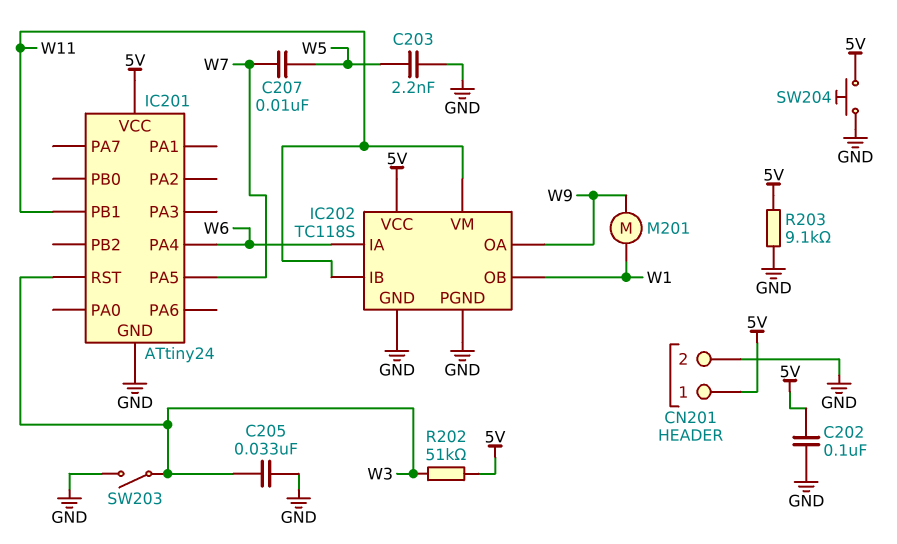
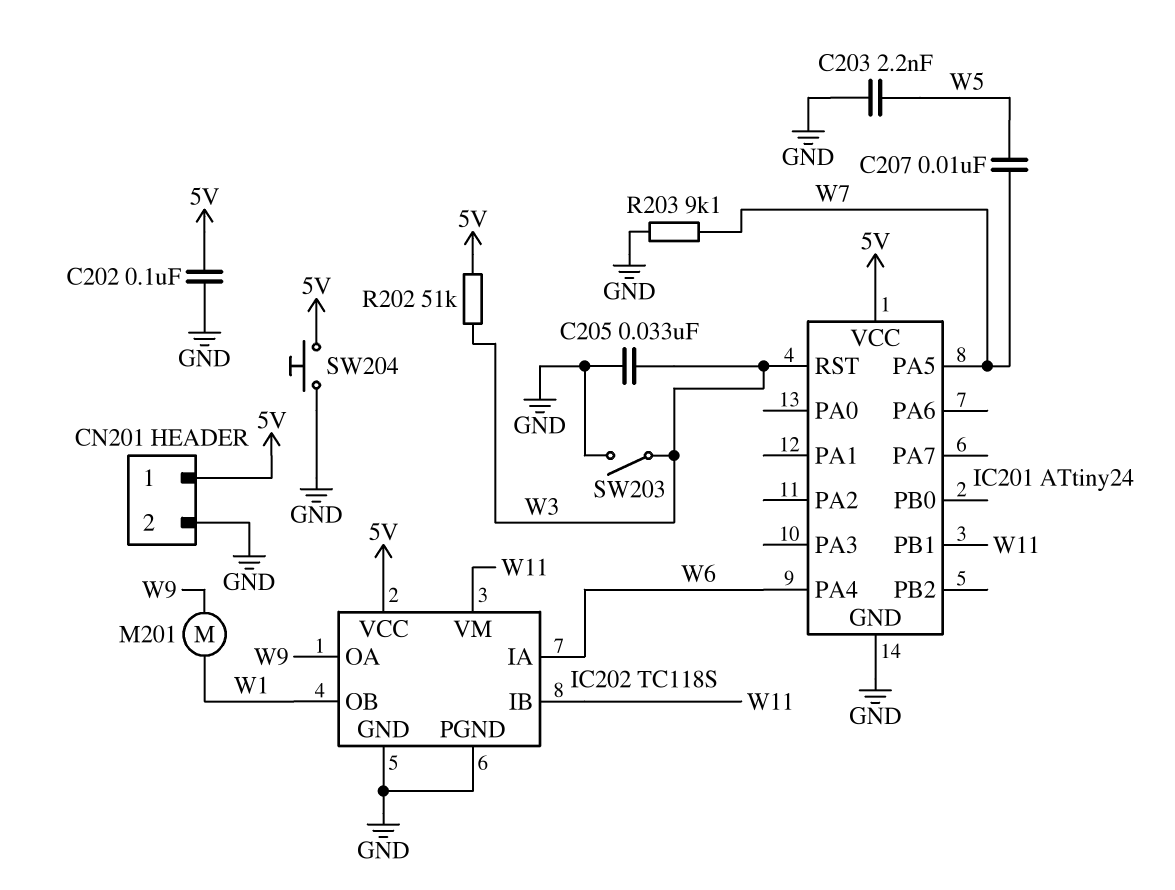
R203: 9.1k (5V, GND) -> 9.1k (GND, W7)

